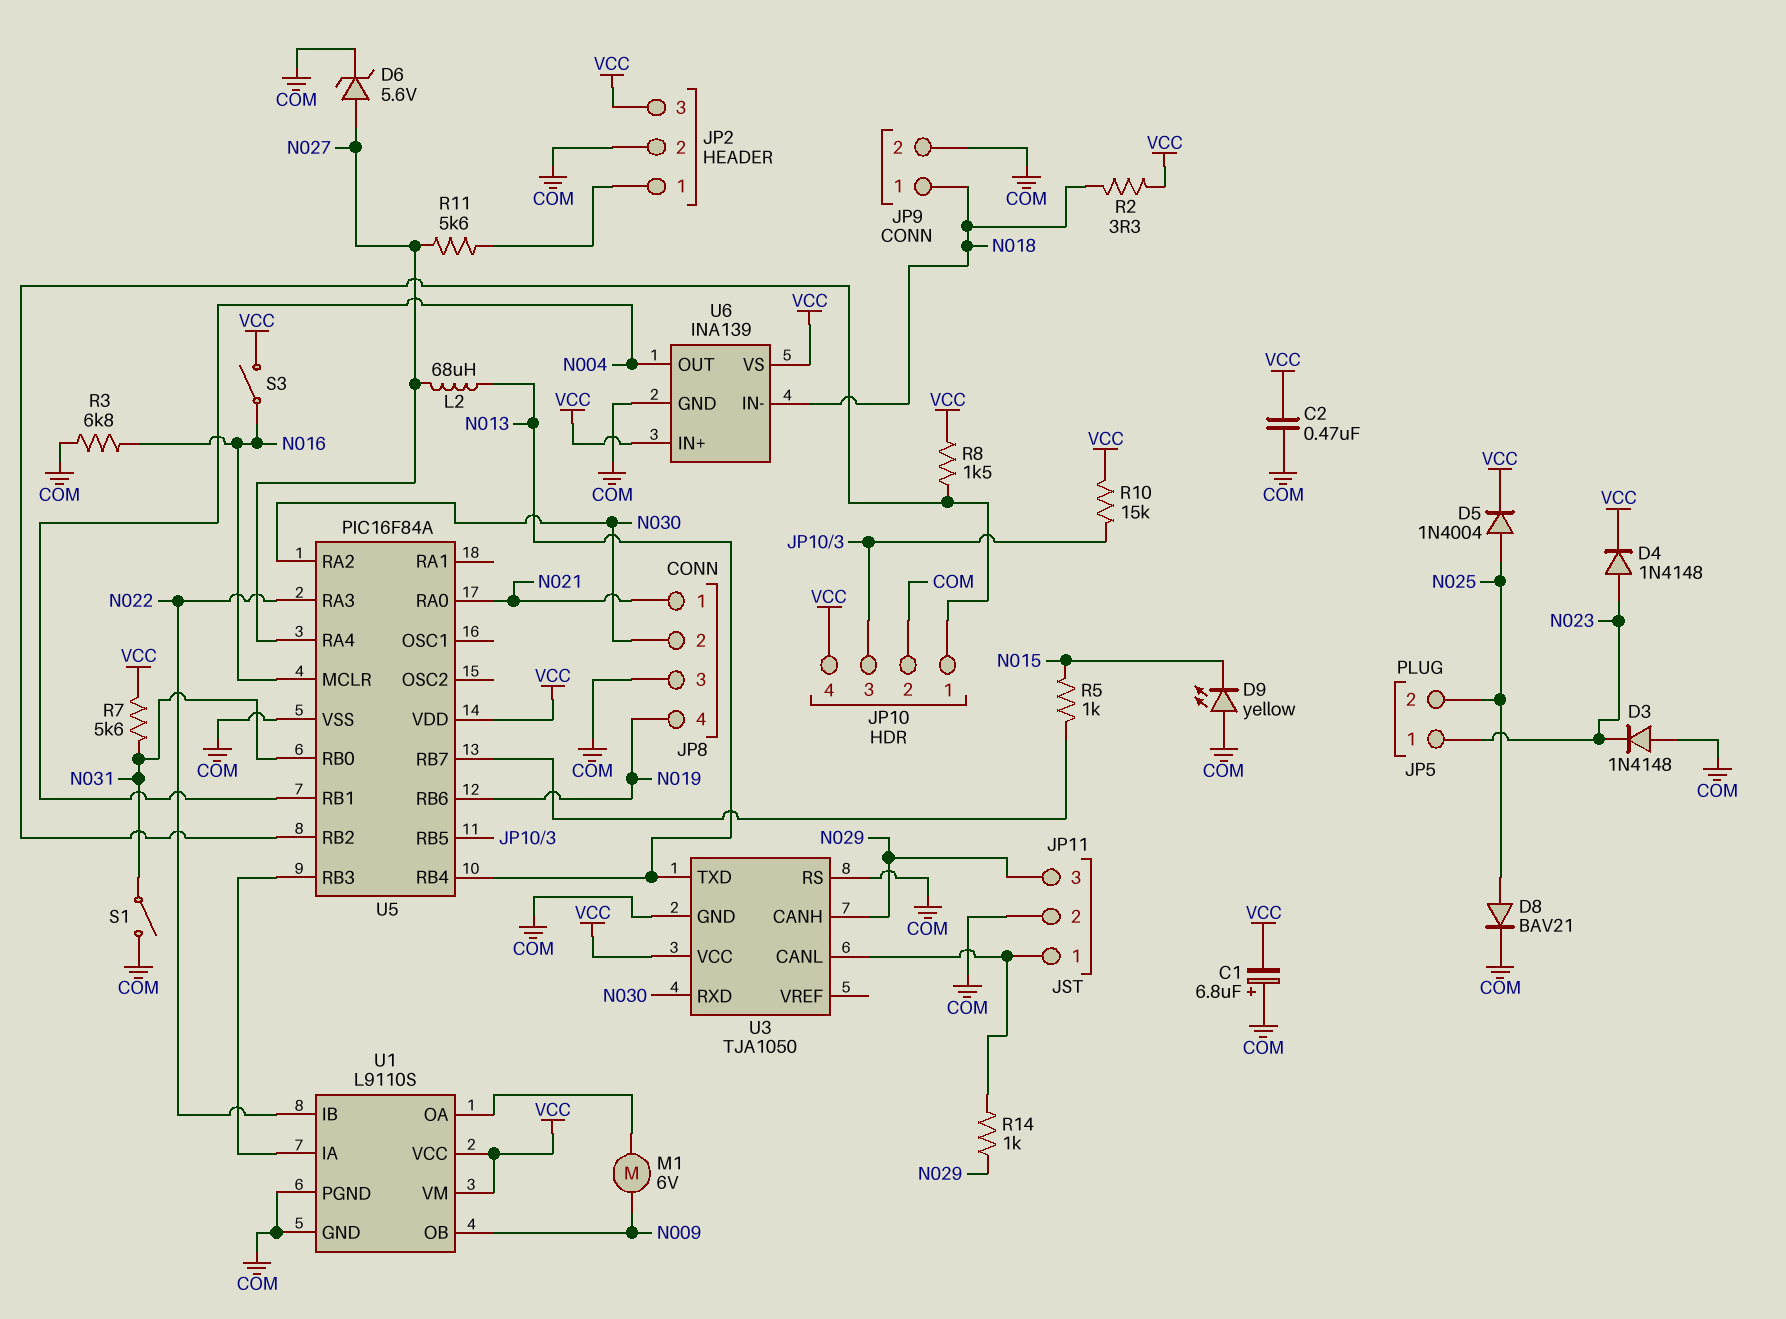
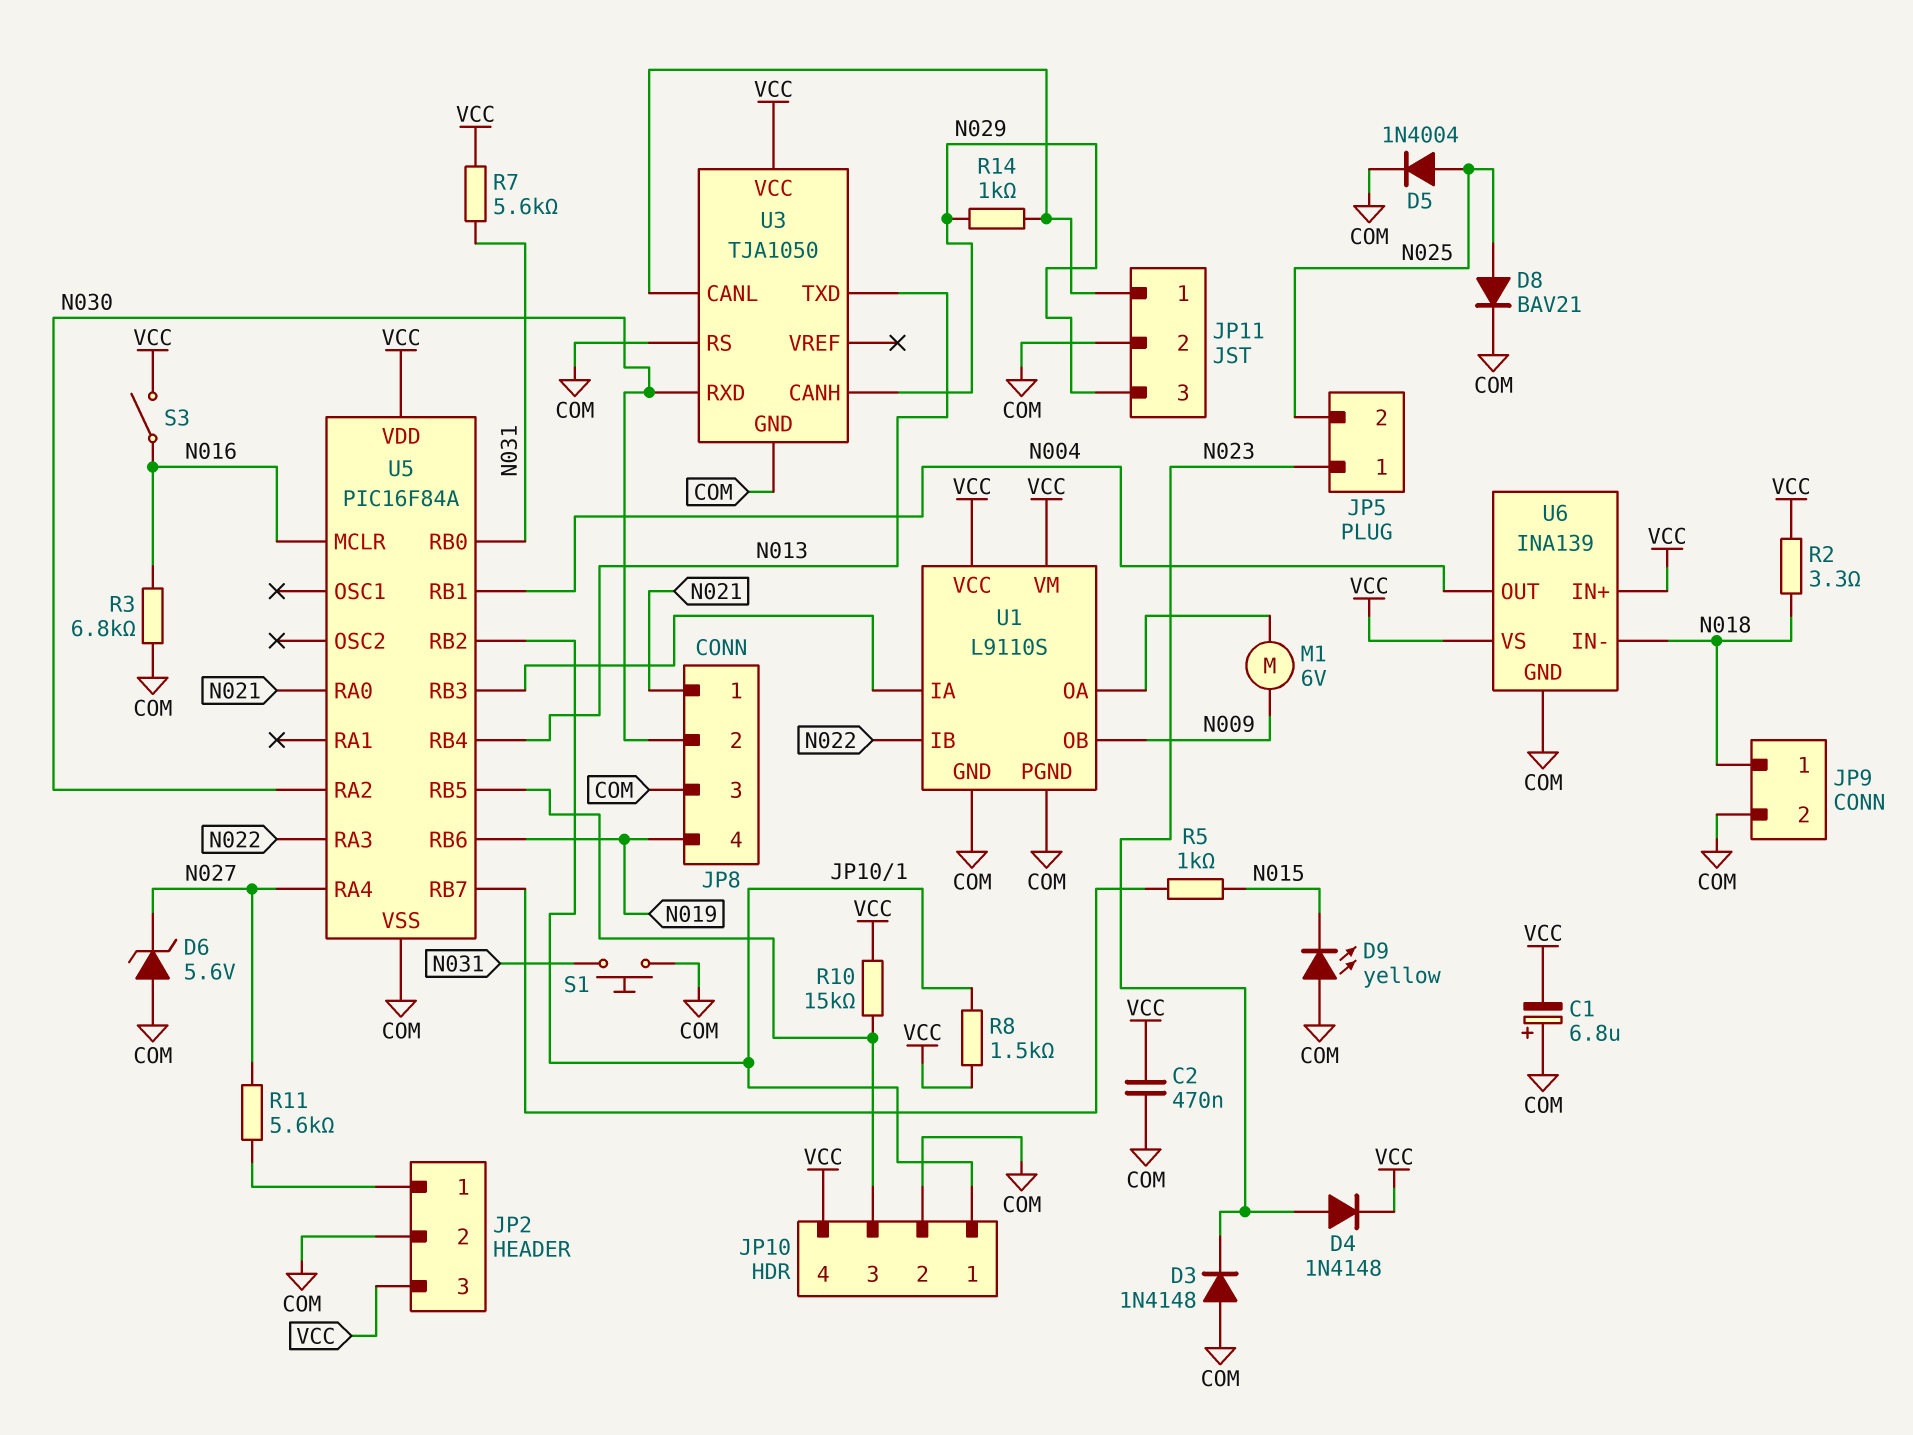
D5: diode 1N4004 (A N025, K VCC) -> diode 1N4004 (A N025, K COM)
D6: zener 5.6V (A N027, K COM) -> zener 5.6V (A COM, K N027)
L2: 68uH (N013, N027) -> none
S1: switch (COM, N031) -> button (COM, N031)

